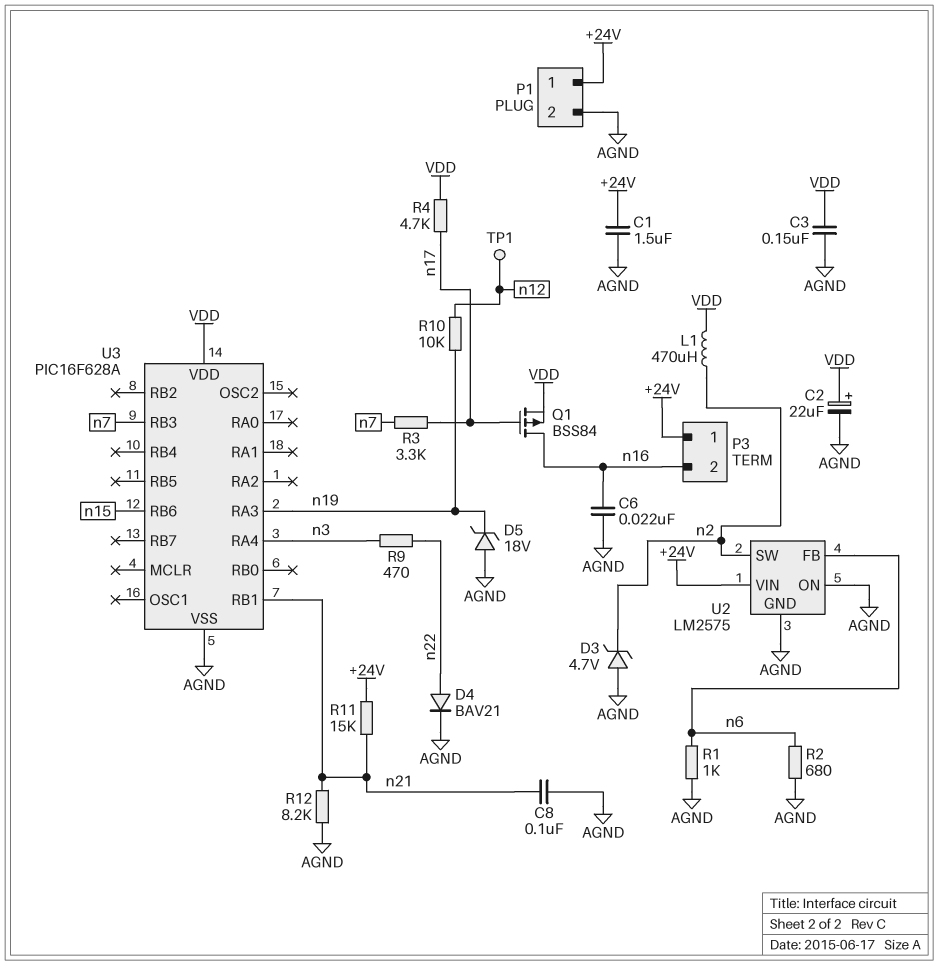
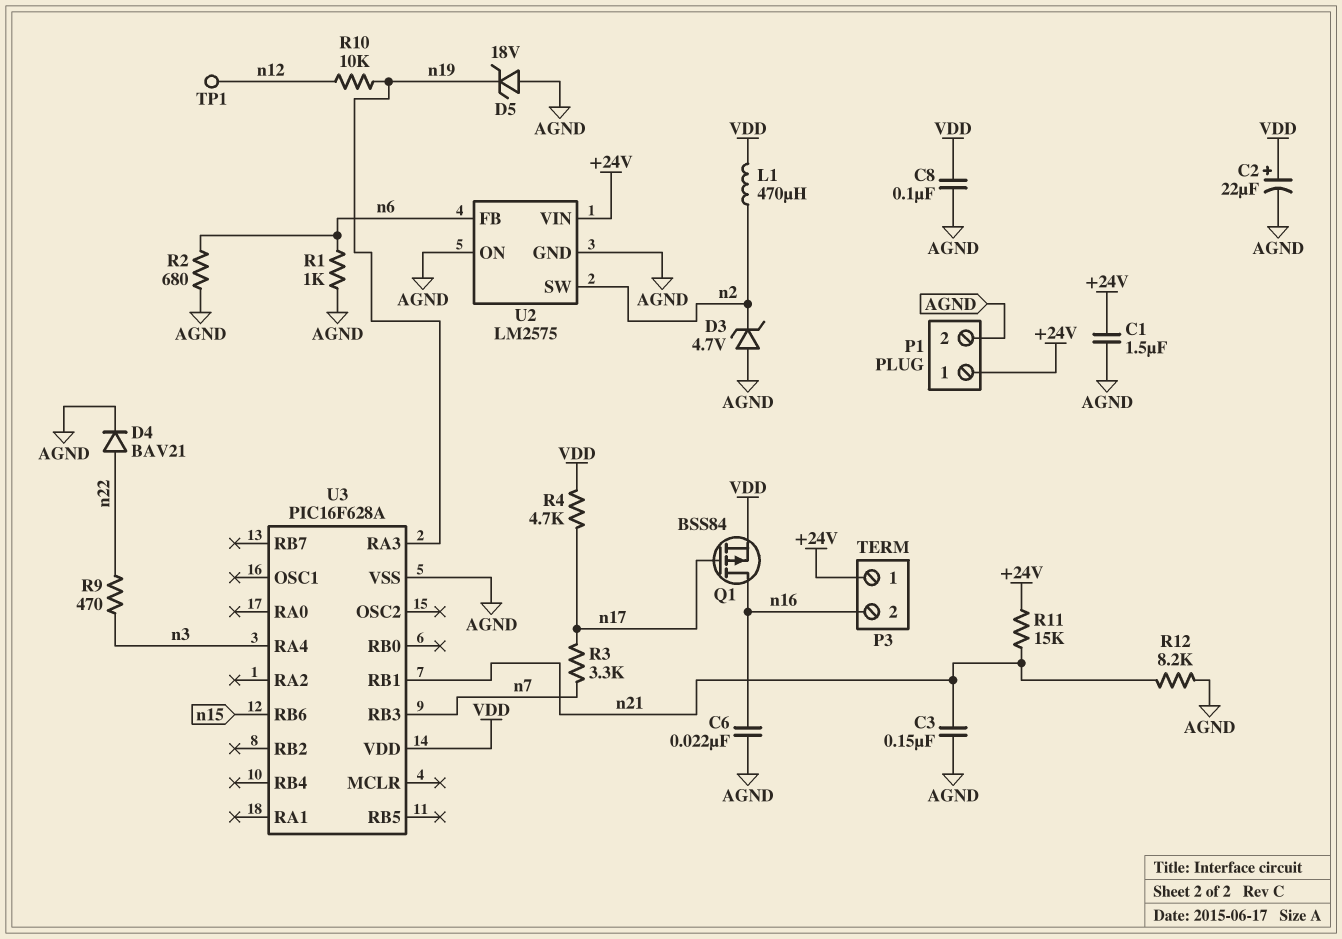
C3: 150nF (AGND, VDD) -> 150nF (AGND, n21)
C8: 100nF (AGND, n21) -> 100nF (AGND, VDD)

